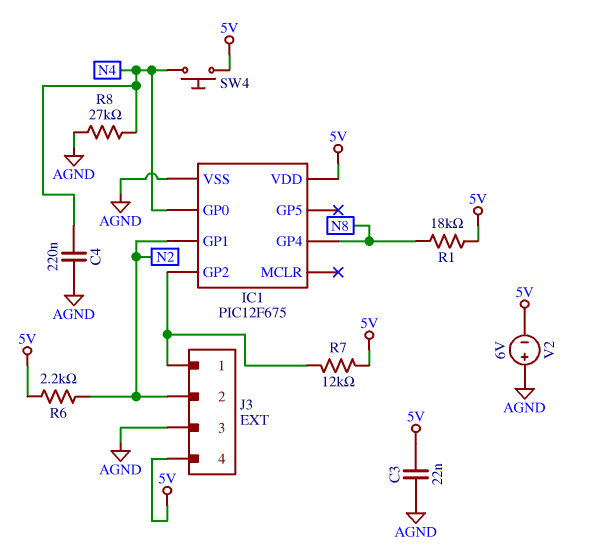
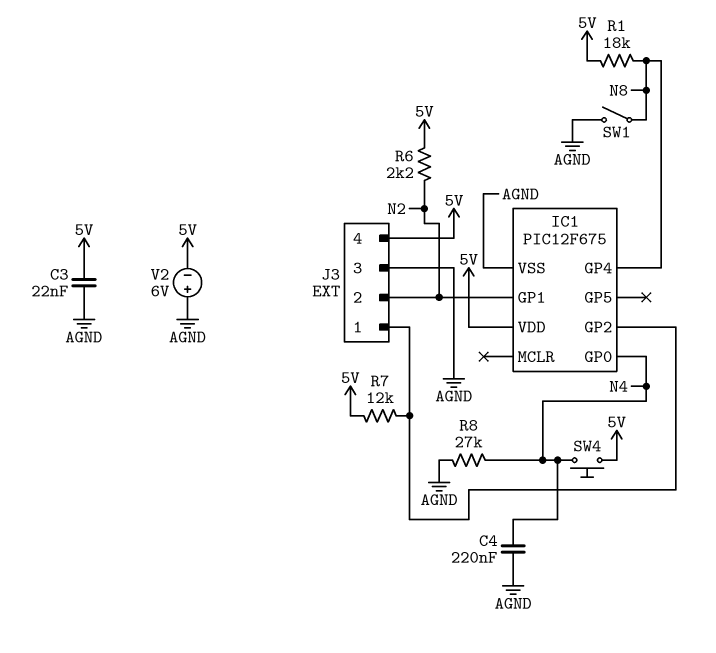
SW1: none -> switch (AGND, N8)

